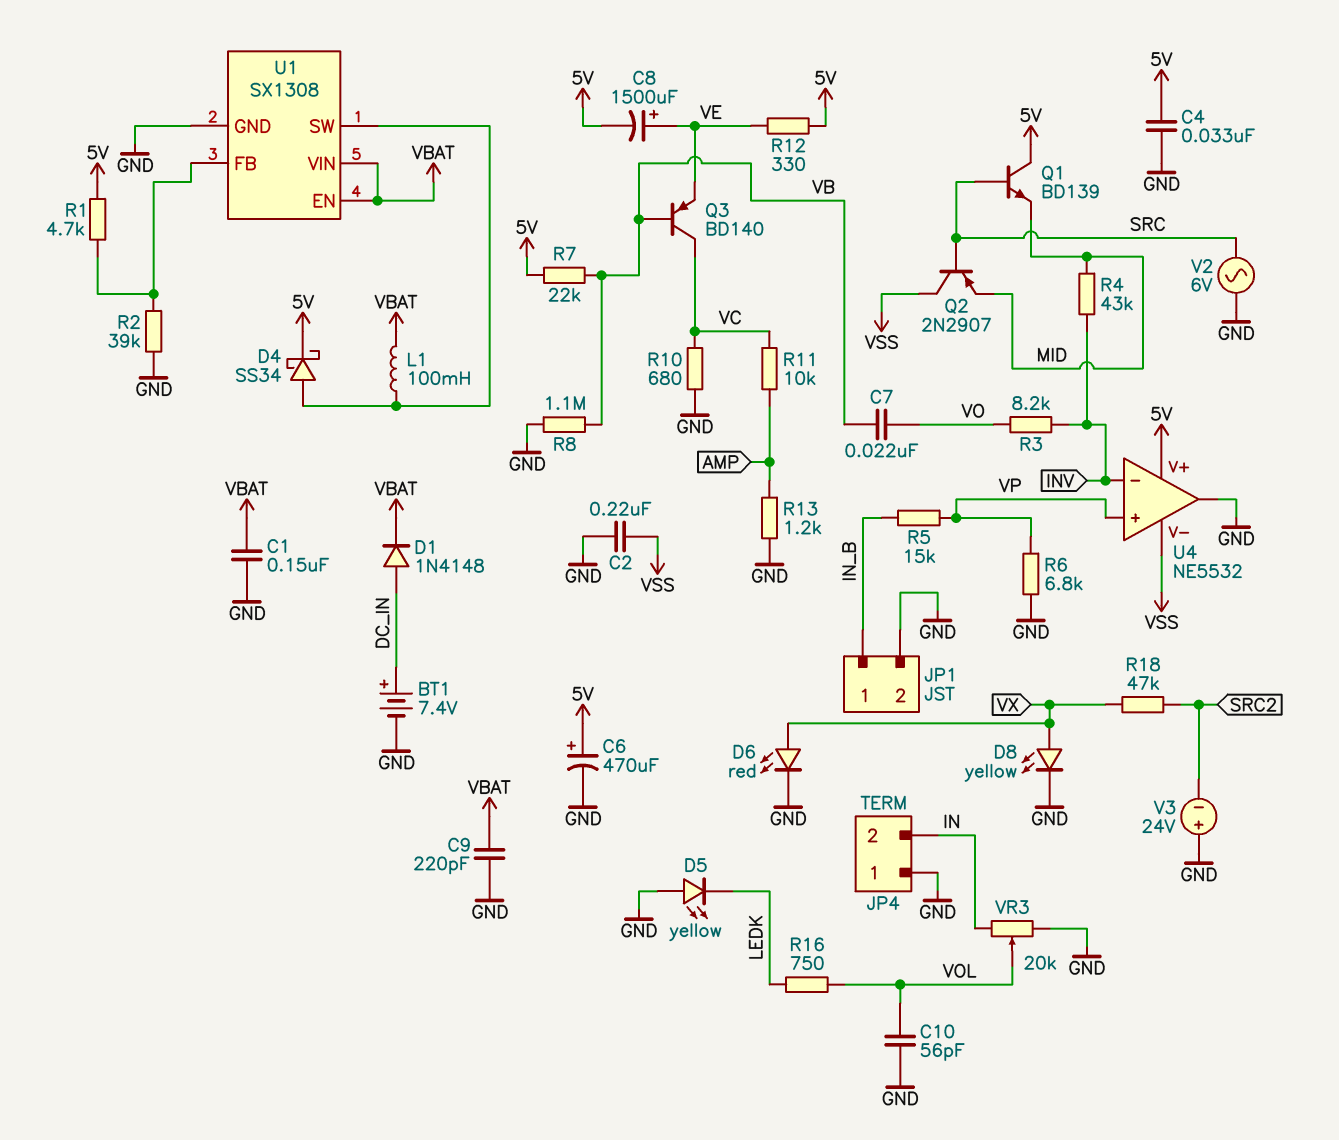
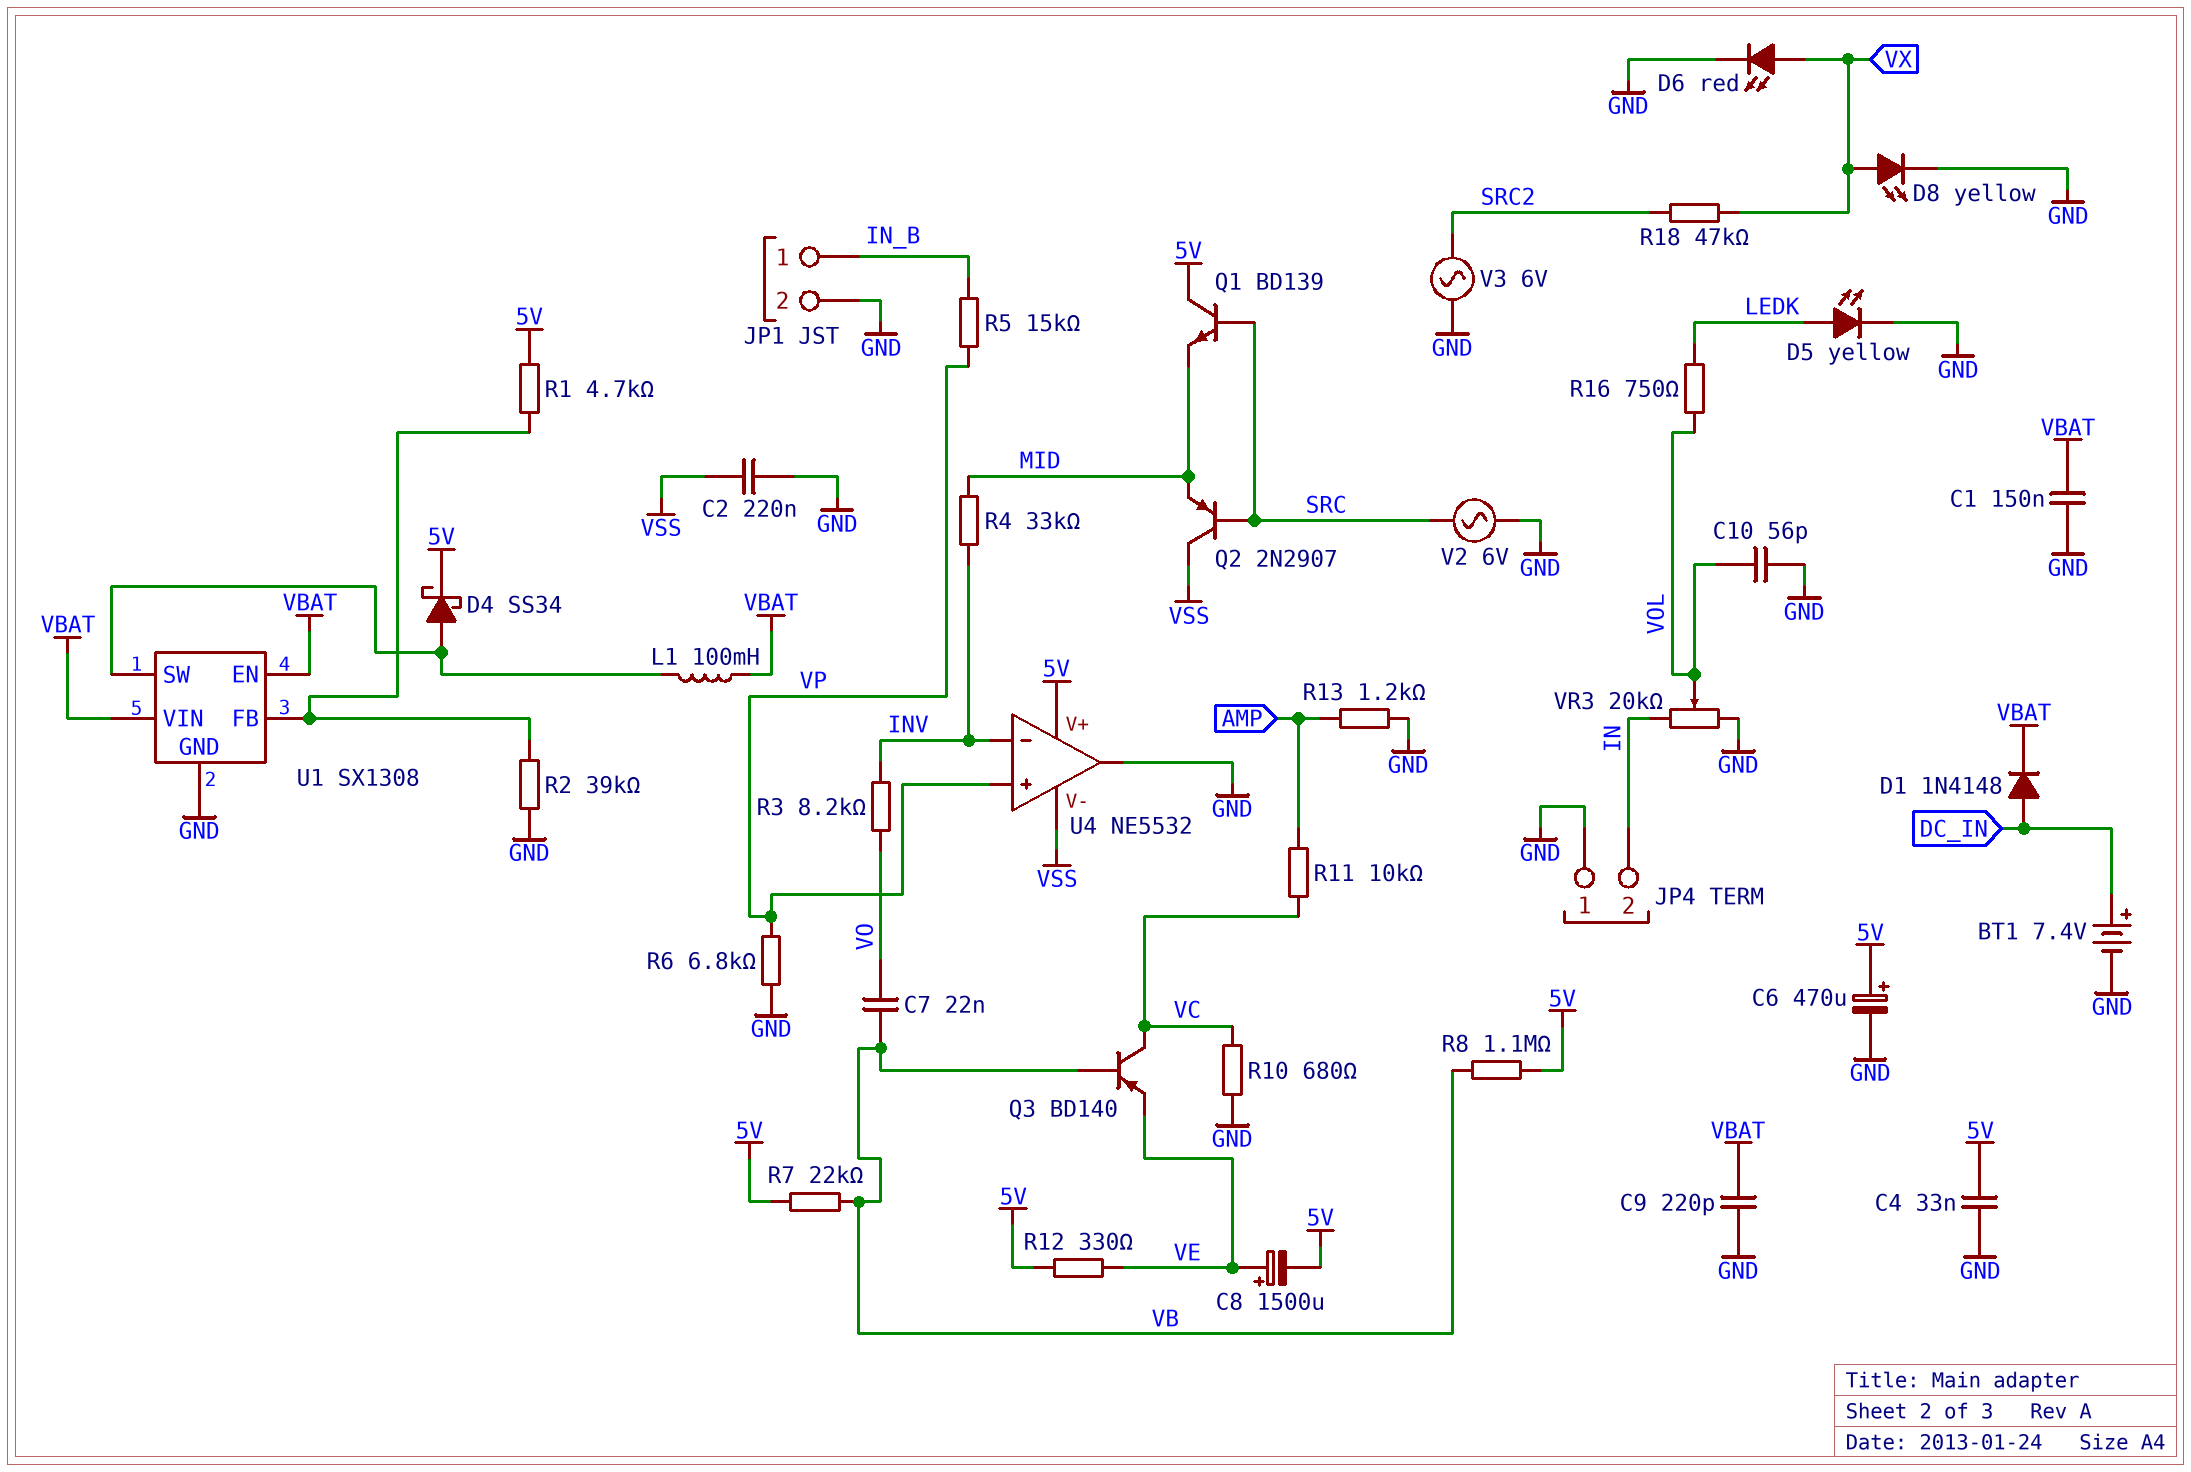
D5: LED yellow (A GND, K LEDK) -> LED yellow (A LEDK, K GND)
R4: 43k (INV, MID) -> 33k (INV, MID)
R8: 1.1M (GND, VB) -> 1.1M (5V, VB)
V3: 24V (plus GND, minus SRC2) -> AC 6V (GND, SRC2)

